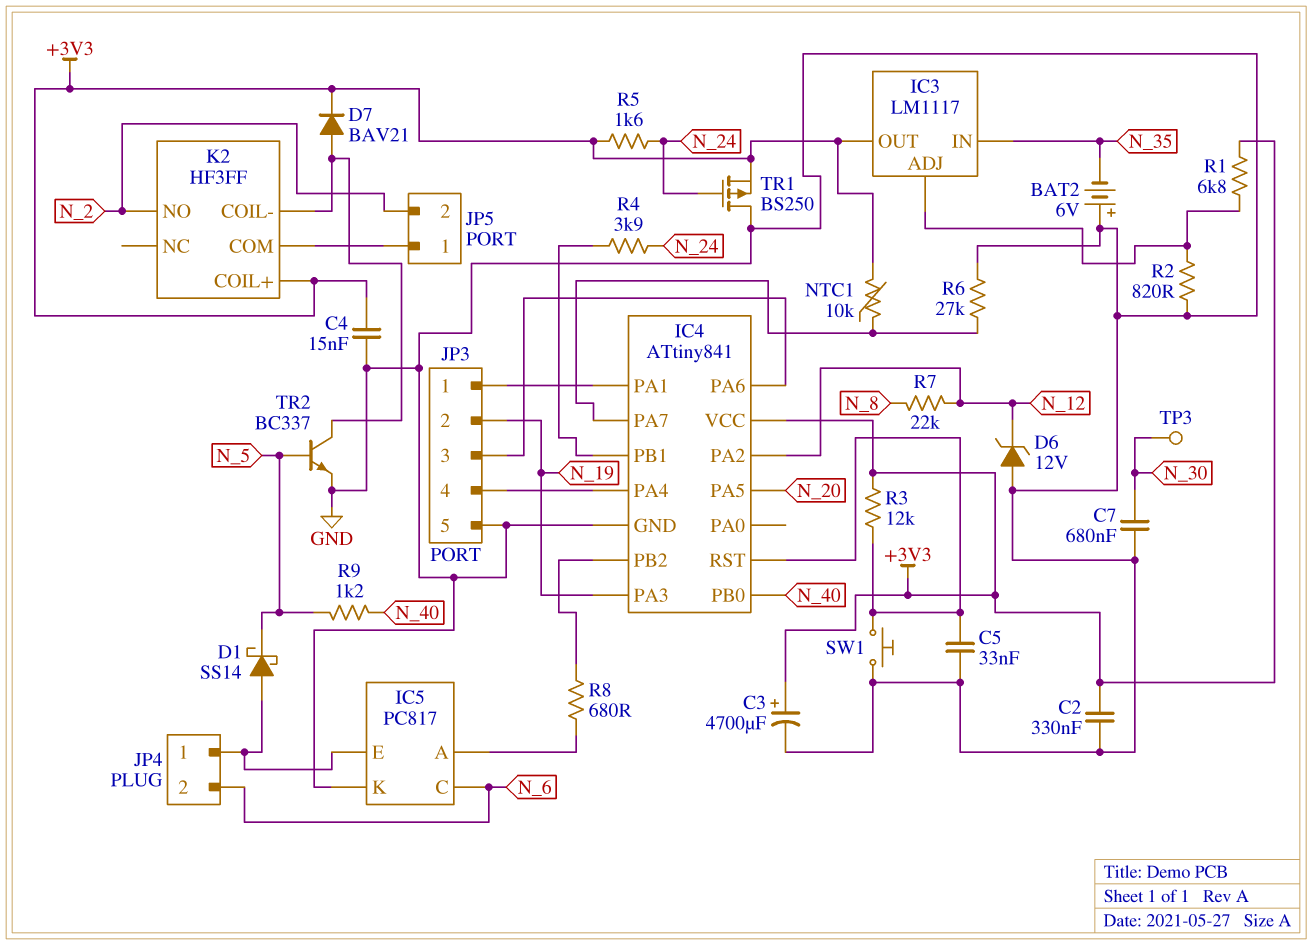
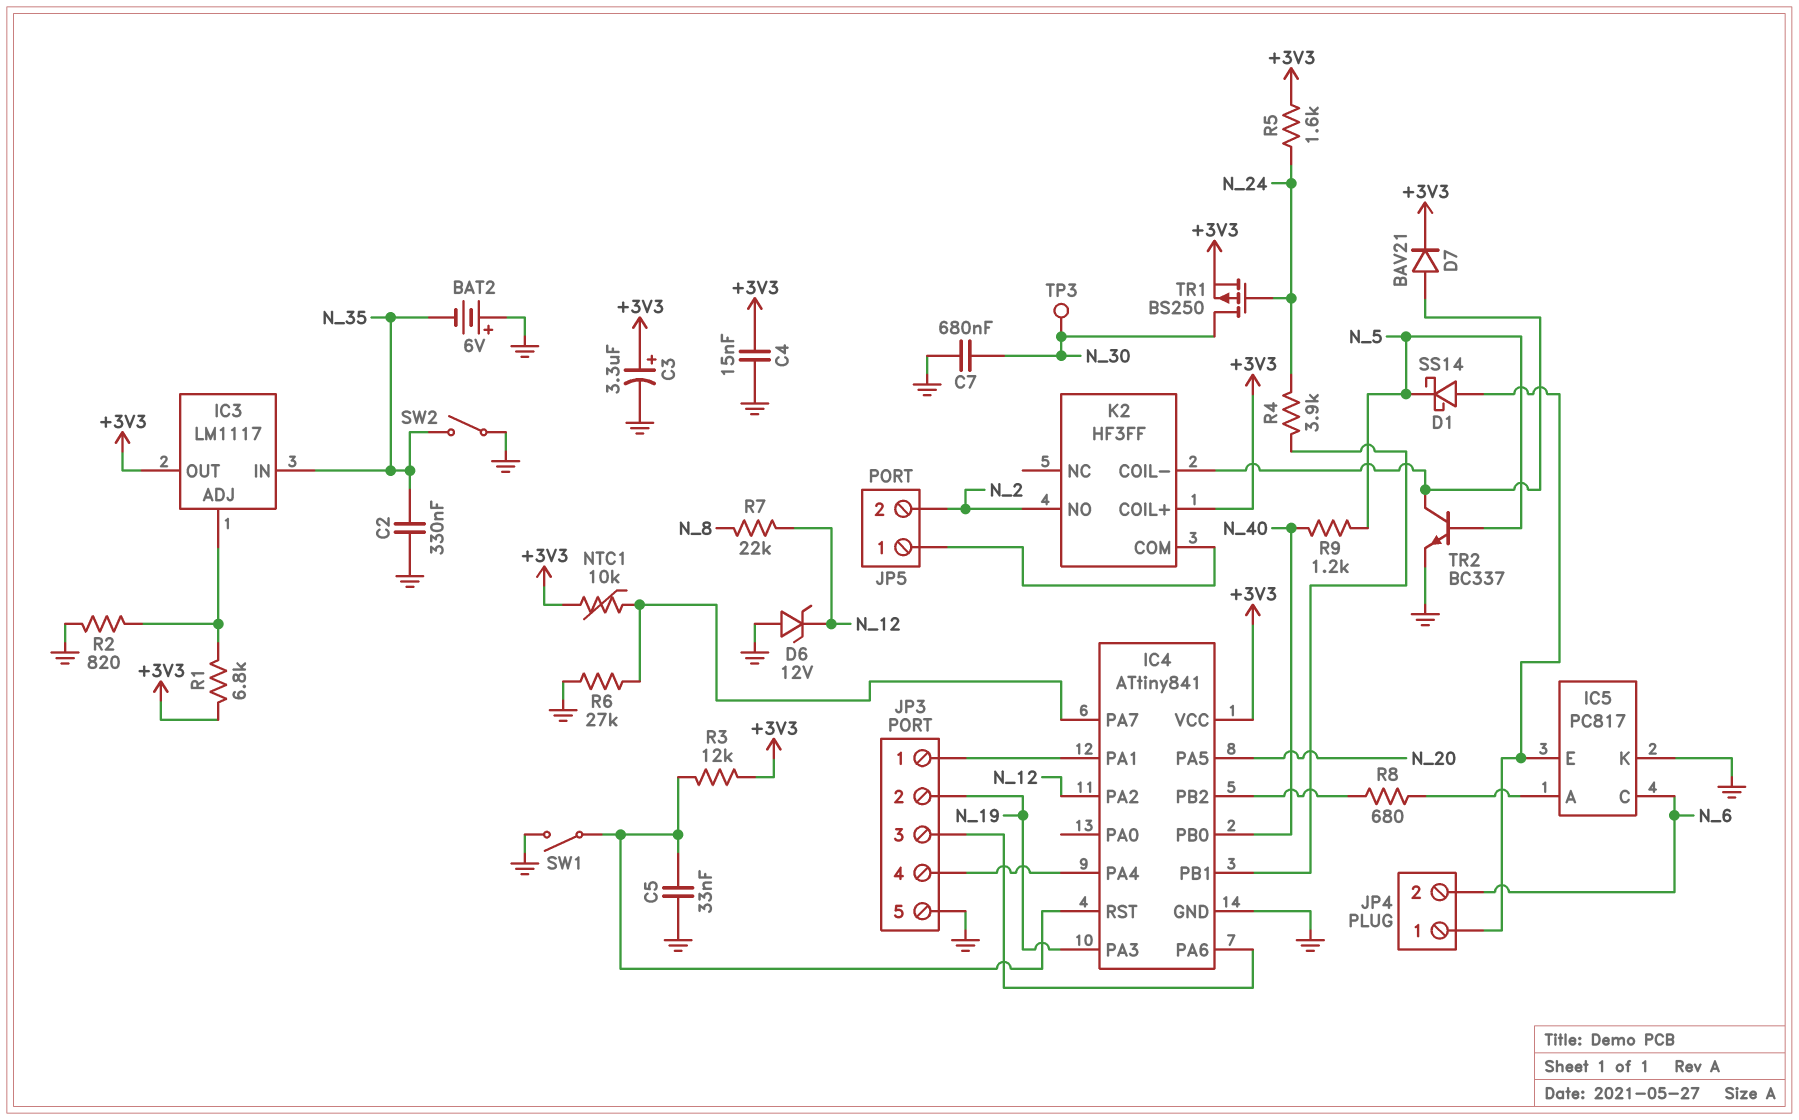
C2: 330nF (+3V3, GND) -> 330nF (GND, N_35)
C3: 4700uF (plus +3V3, minus GND) -> 3.3uF (plus +3V3, minus GND)
SW1: button (GND, IC4/RST) -> switch (GND, IC4/RST)
SW2: none -> switch (GND, N_35)
TR1: PMOS BS250 (G N_24, D GND, S +3V3) -> PMOS BS250 (G N_24, D N_30, S +3V3)

